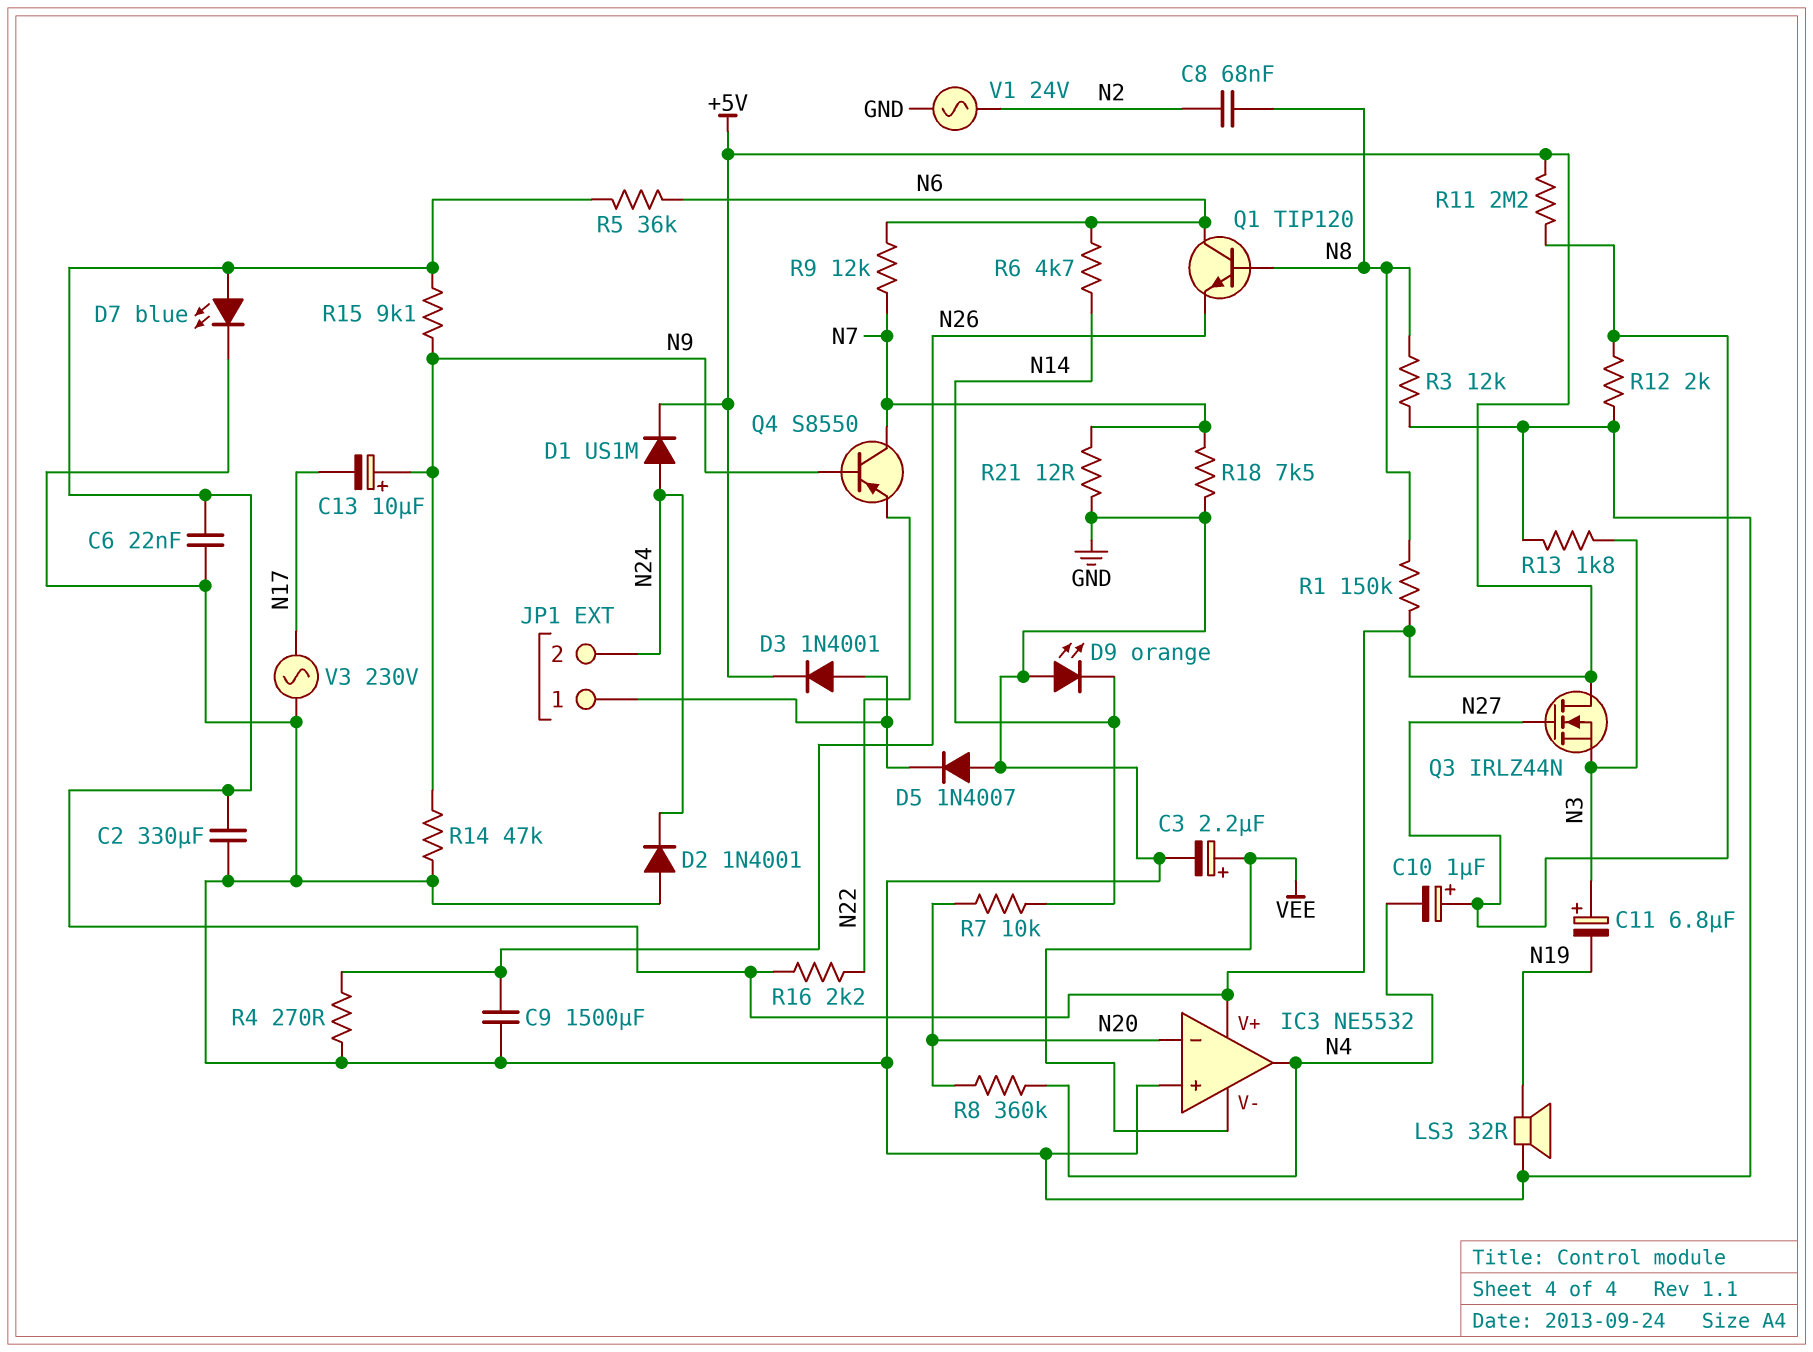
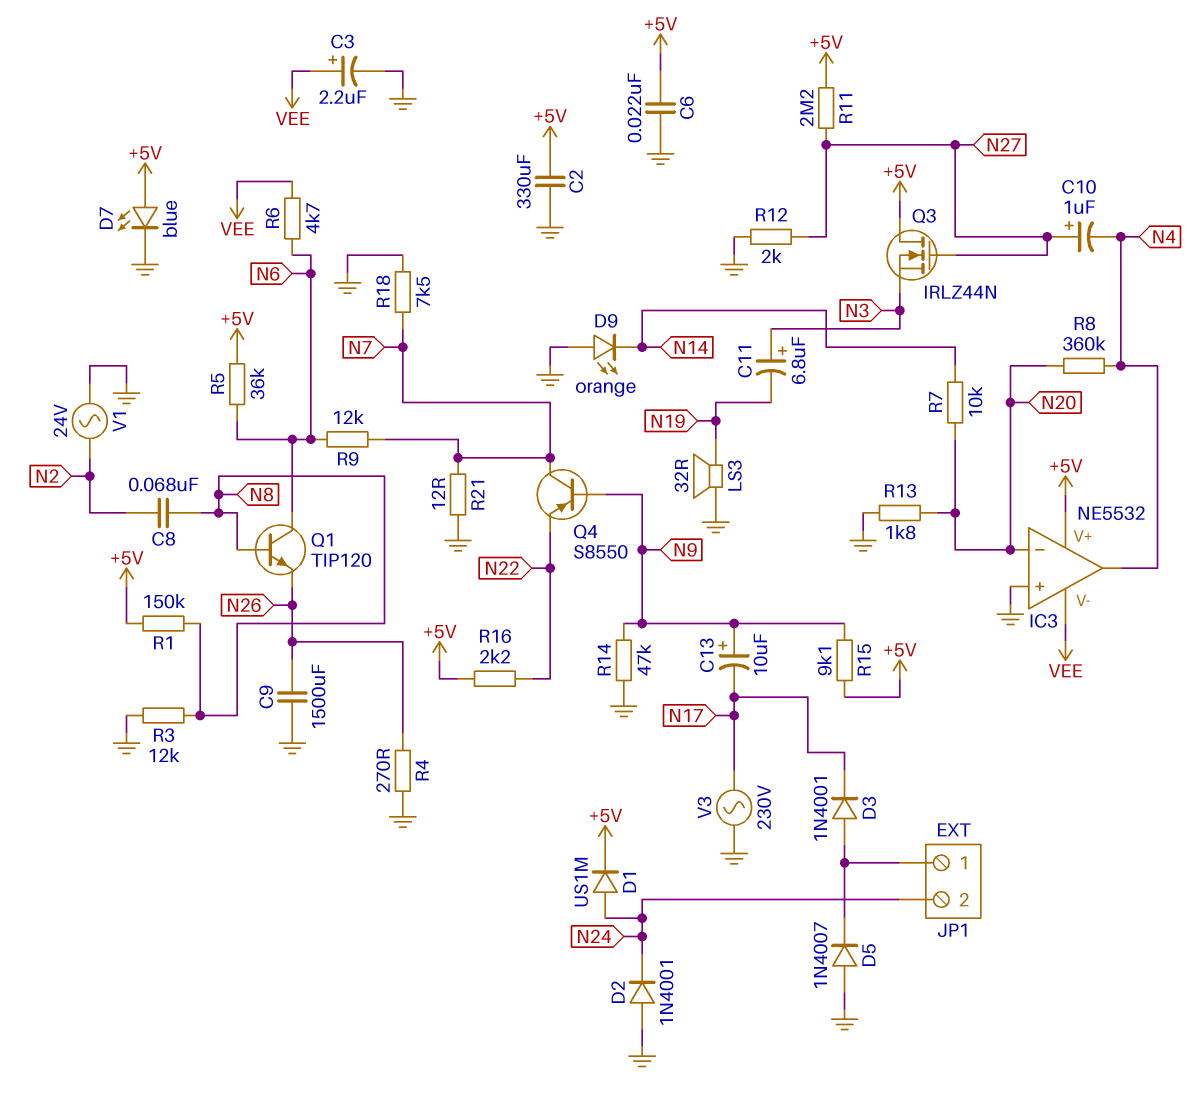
D3: diode 1N4001 (A JP1/1, K +5V) -> diode 1N4001 (A JP1/1, K N17)
R6: 4.7k (N6, N14) -> 4.7k (N6, VEE)
R13: 1.8k (GND, N3) -> 1.8k (GND, N20)

